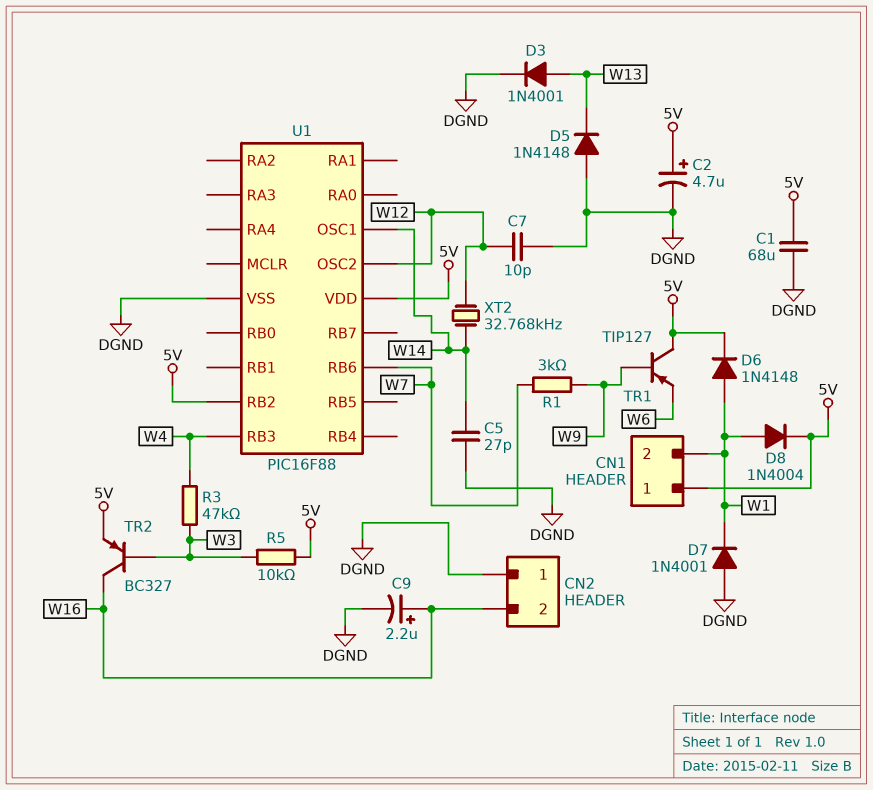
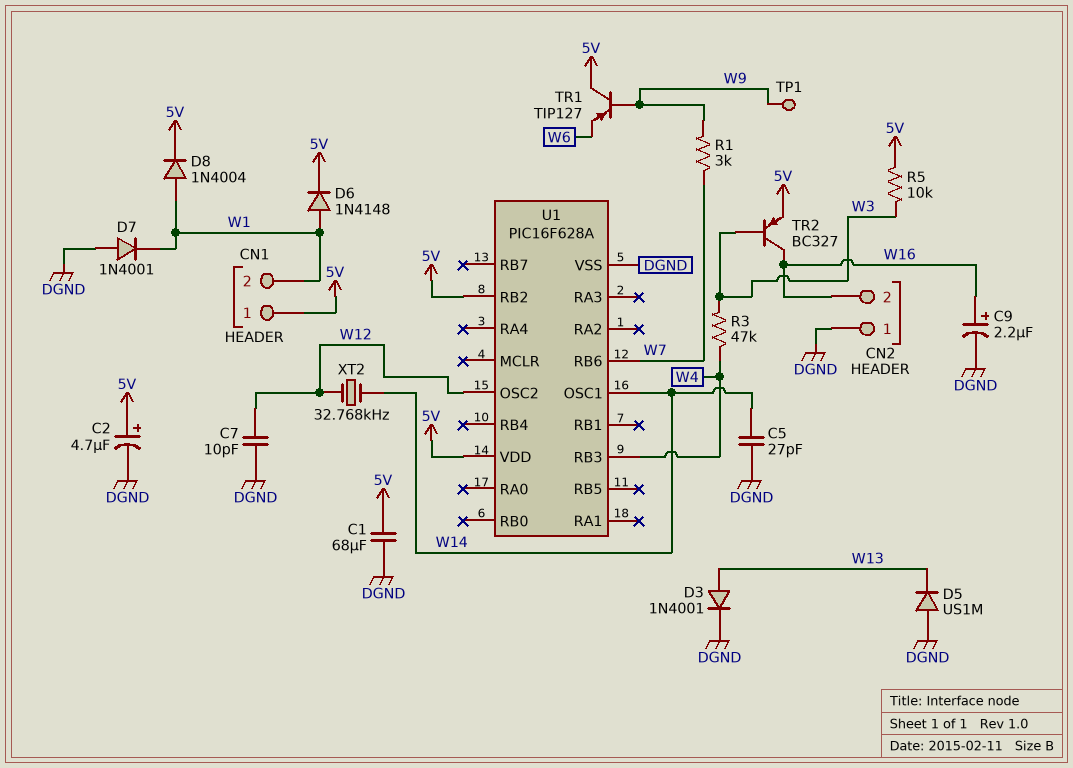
D5: diode 1N4148 (A DGND, K W13) -> diode US1M (A DGND, K W13)
TP1: none -> test point (W9)
U1: PIC16F88 -> PIC16F628A

